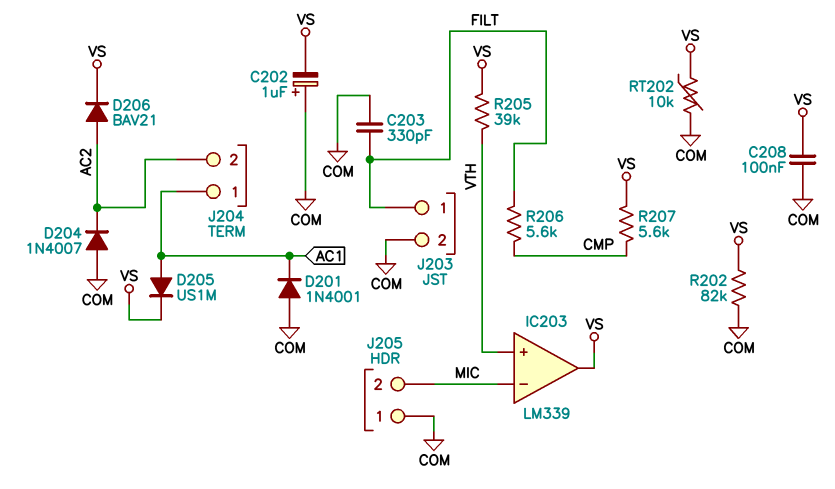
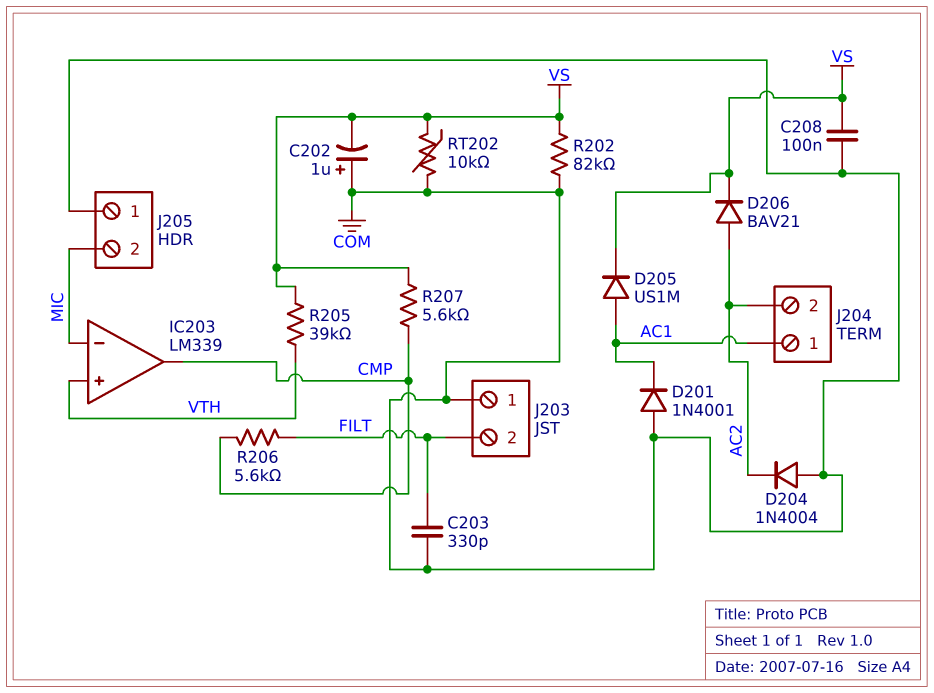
D204: diode 1N4007 (A COM, K AC2) -> diode 1N4004 (A COM, K AC2)
IC203 pin out: VS -> CMP
J203 pin 1: FILT -> COM
J203 pin 2: COM -> FILT

